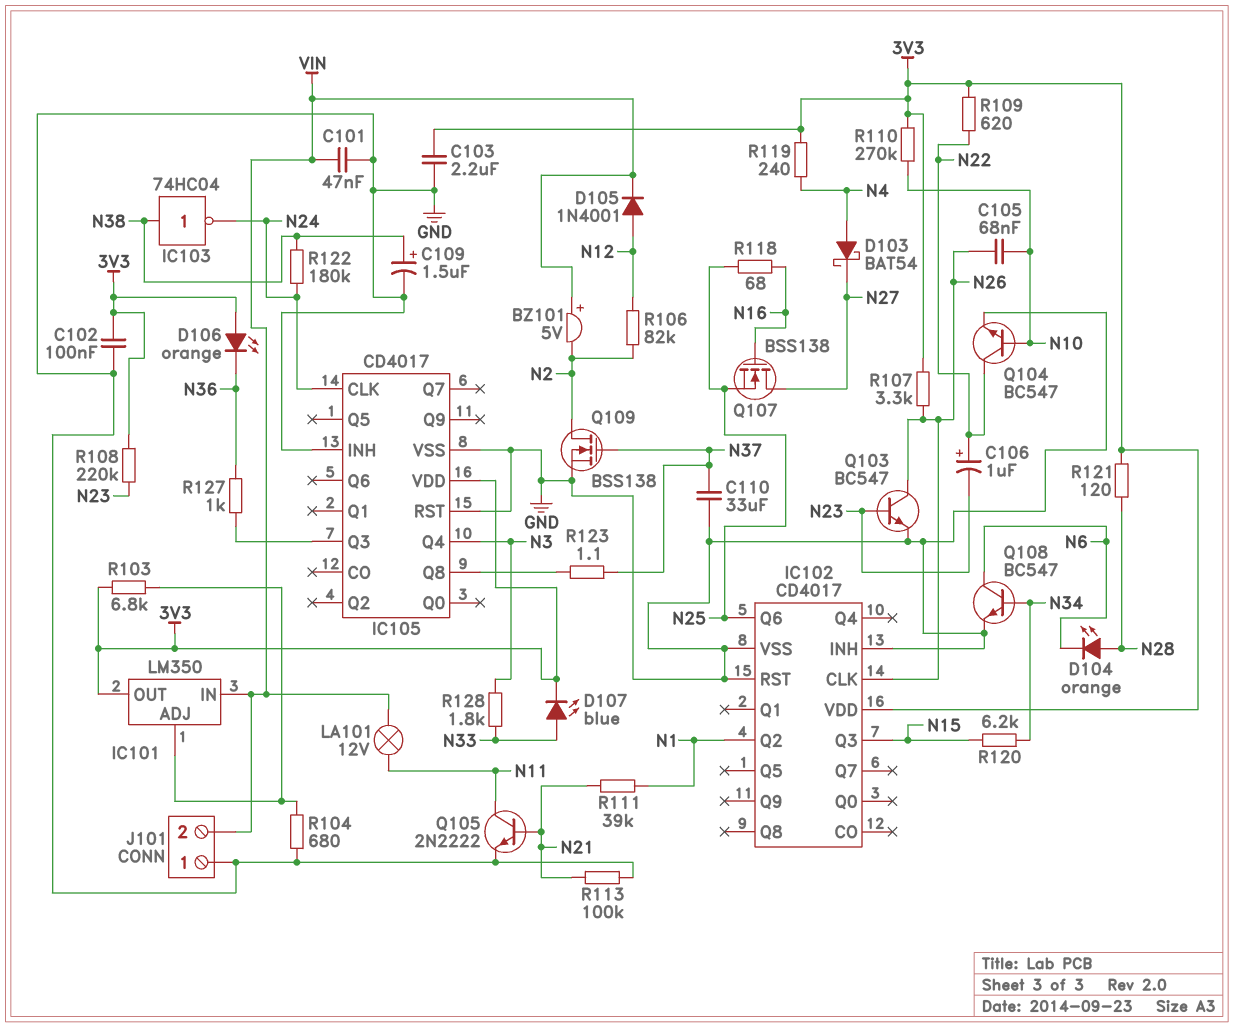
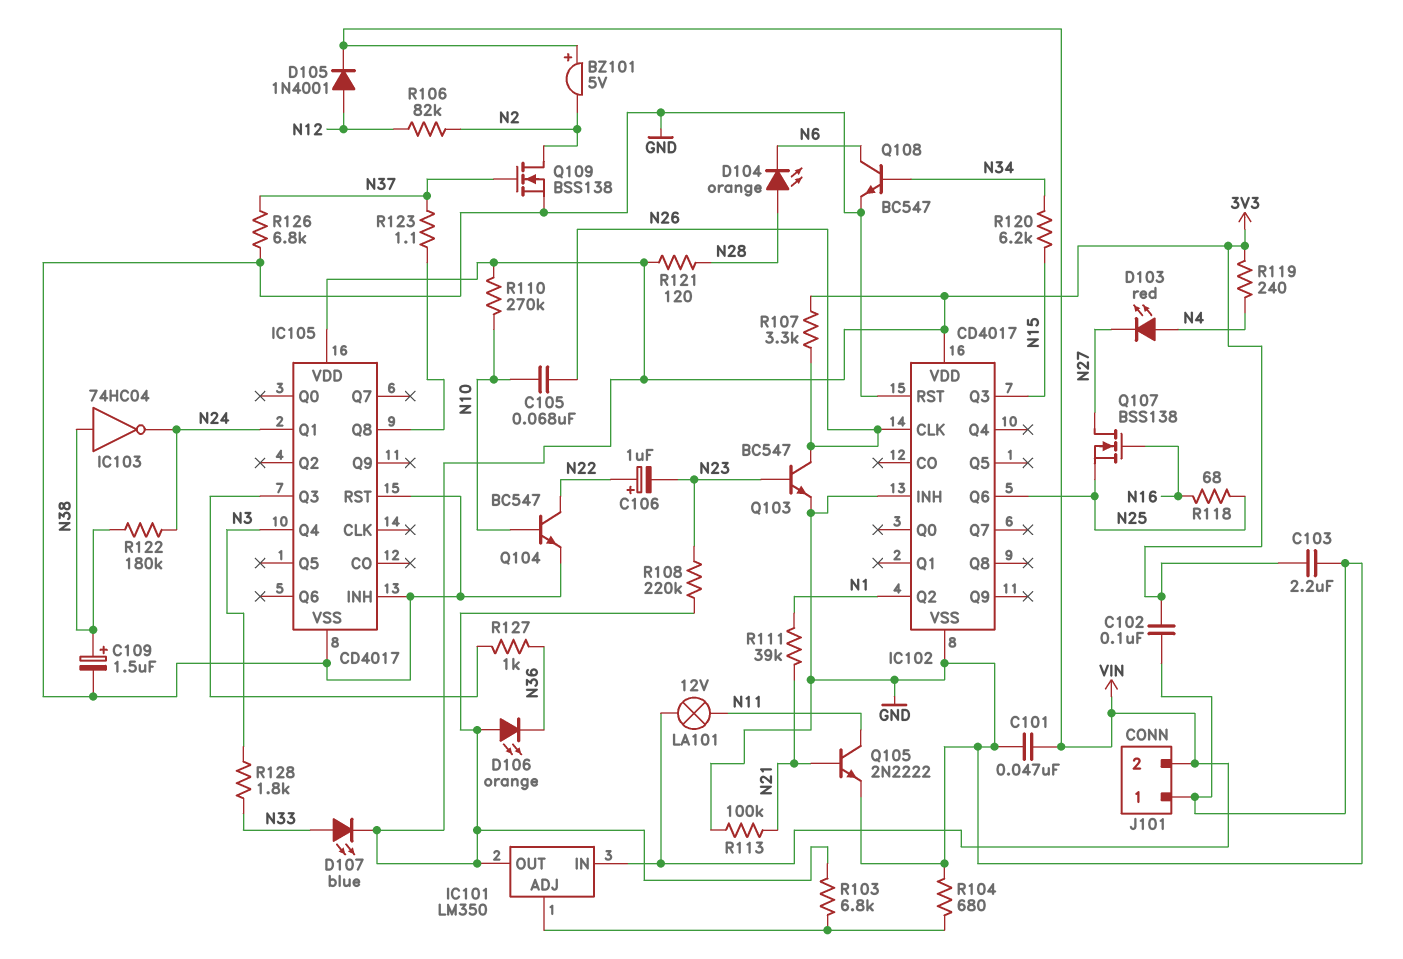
C110: 33uF (GND, N37) -> none
D103: schottky BAT54 (A N4, K N27) -> LED red (A N4, K N27)
IC105 pin CLK: N24 -> none
IC105 pin Q1: none -> N24
R109: 620 (3V3, N22) -> none
R126: none -> 6.8k (GND, N37)

